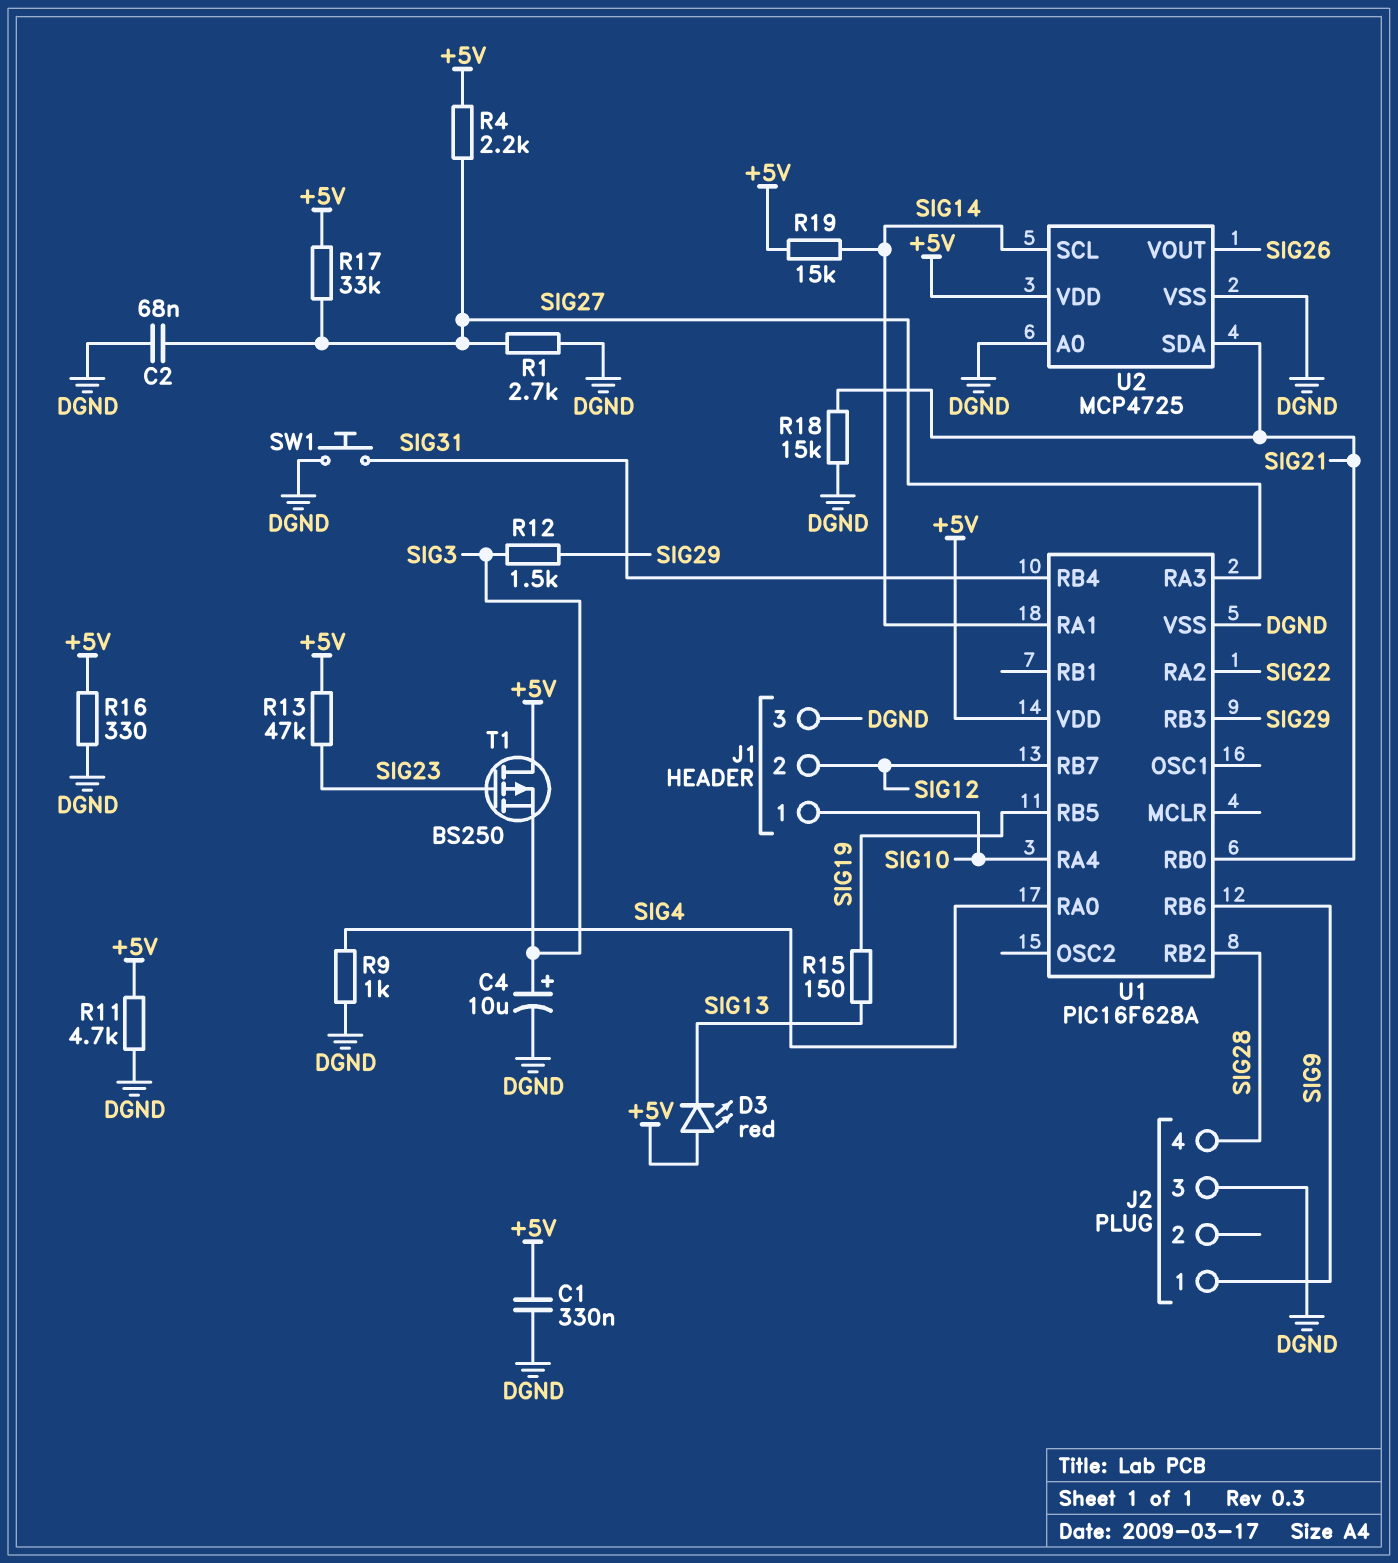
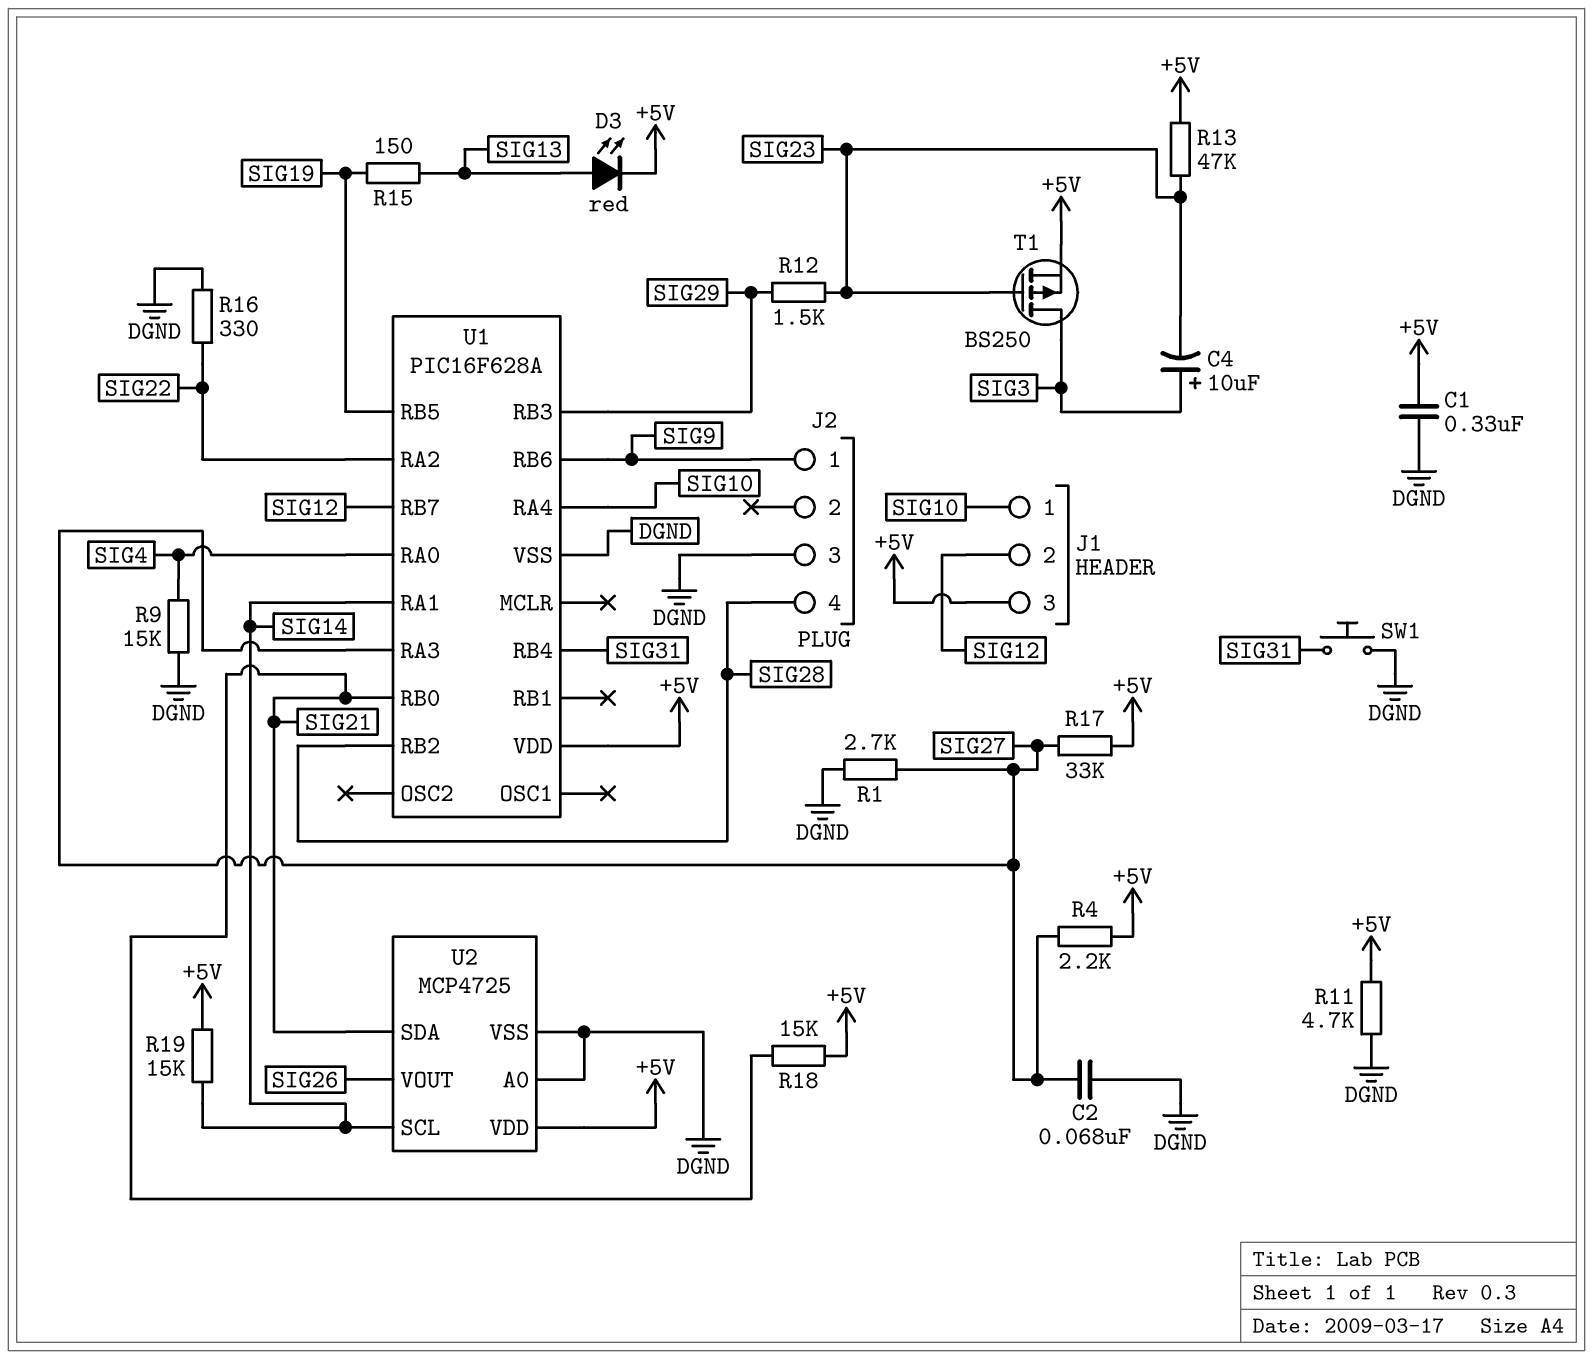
C4: 10uF (plus SIG3, minus DGND) -> 10uF (plus SIG3, minus SIG23)
D3: LED red (A +5V, K SIG13) -> LED red (A SIG13, K +5V)
J1 pin 3: DGND -> +5V
R9: 1k (DGND, SIG4) -> 15k (DGND, SIG4)
R12: 1.5k (SIG3, SIG29) -> 1.5k (SIG23, SIG29)
R16: 330 (+5V, DGND) -> 330 (DGND, SIG22)
R18: 15k (DGND, SIG21) -> 15k (+5V, SIG21)
T1: PMOS BS250 (G SIG23, D +5V, S SIG3) -> PMOS BS250 (G SIG23, D SIG3, S +5V)

